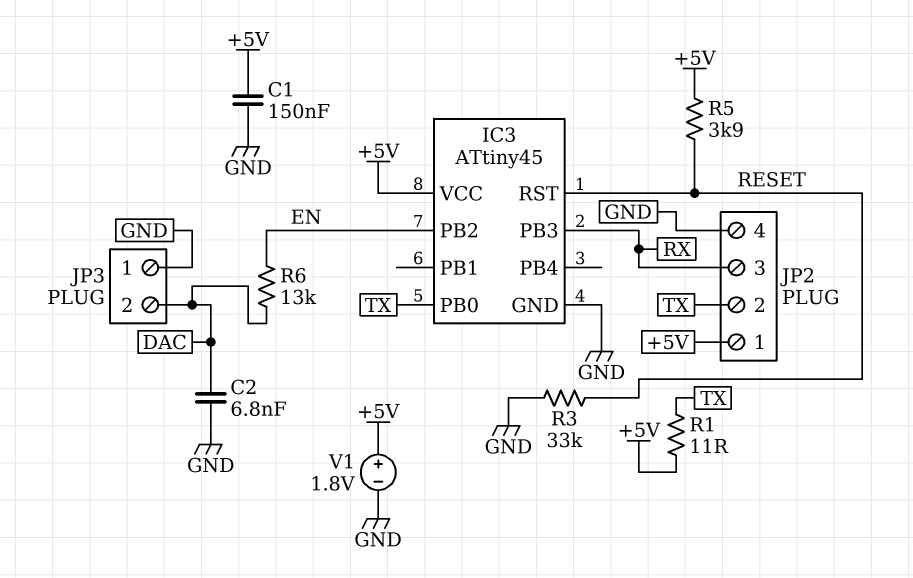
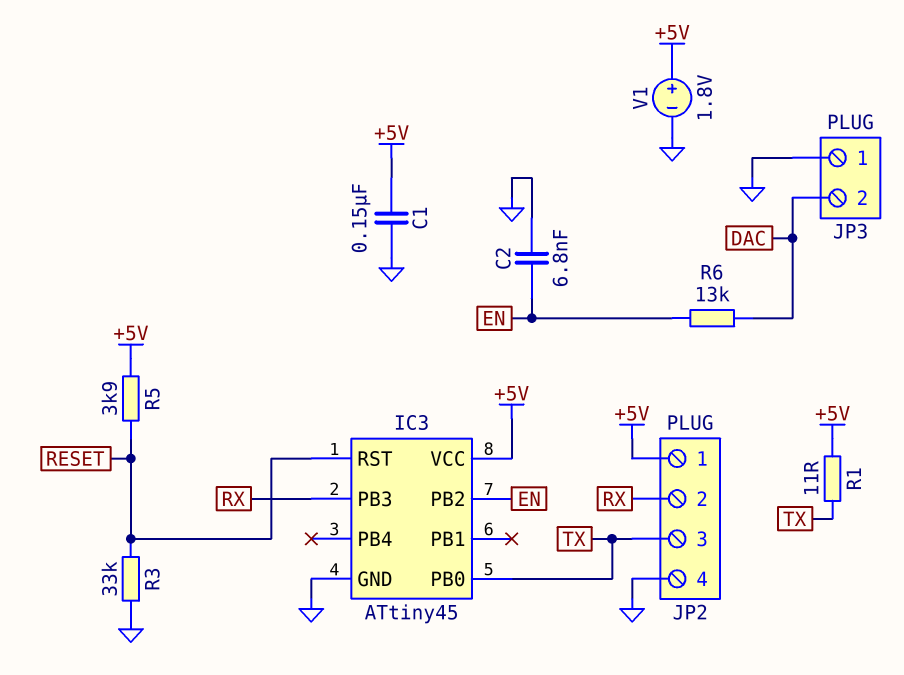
C2: 6.8nF (DAC, GND) -> 6.8nF (EN, GND)
JP2 pin 2: TX -> RX
JP2 pin 3: RX -> TX

